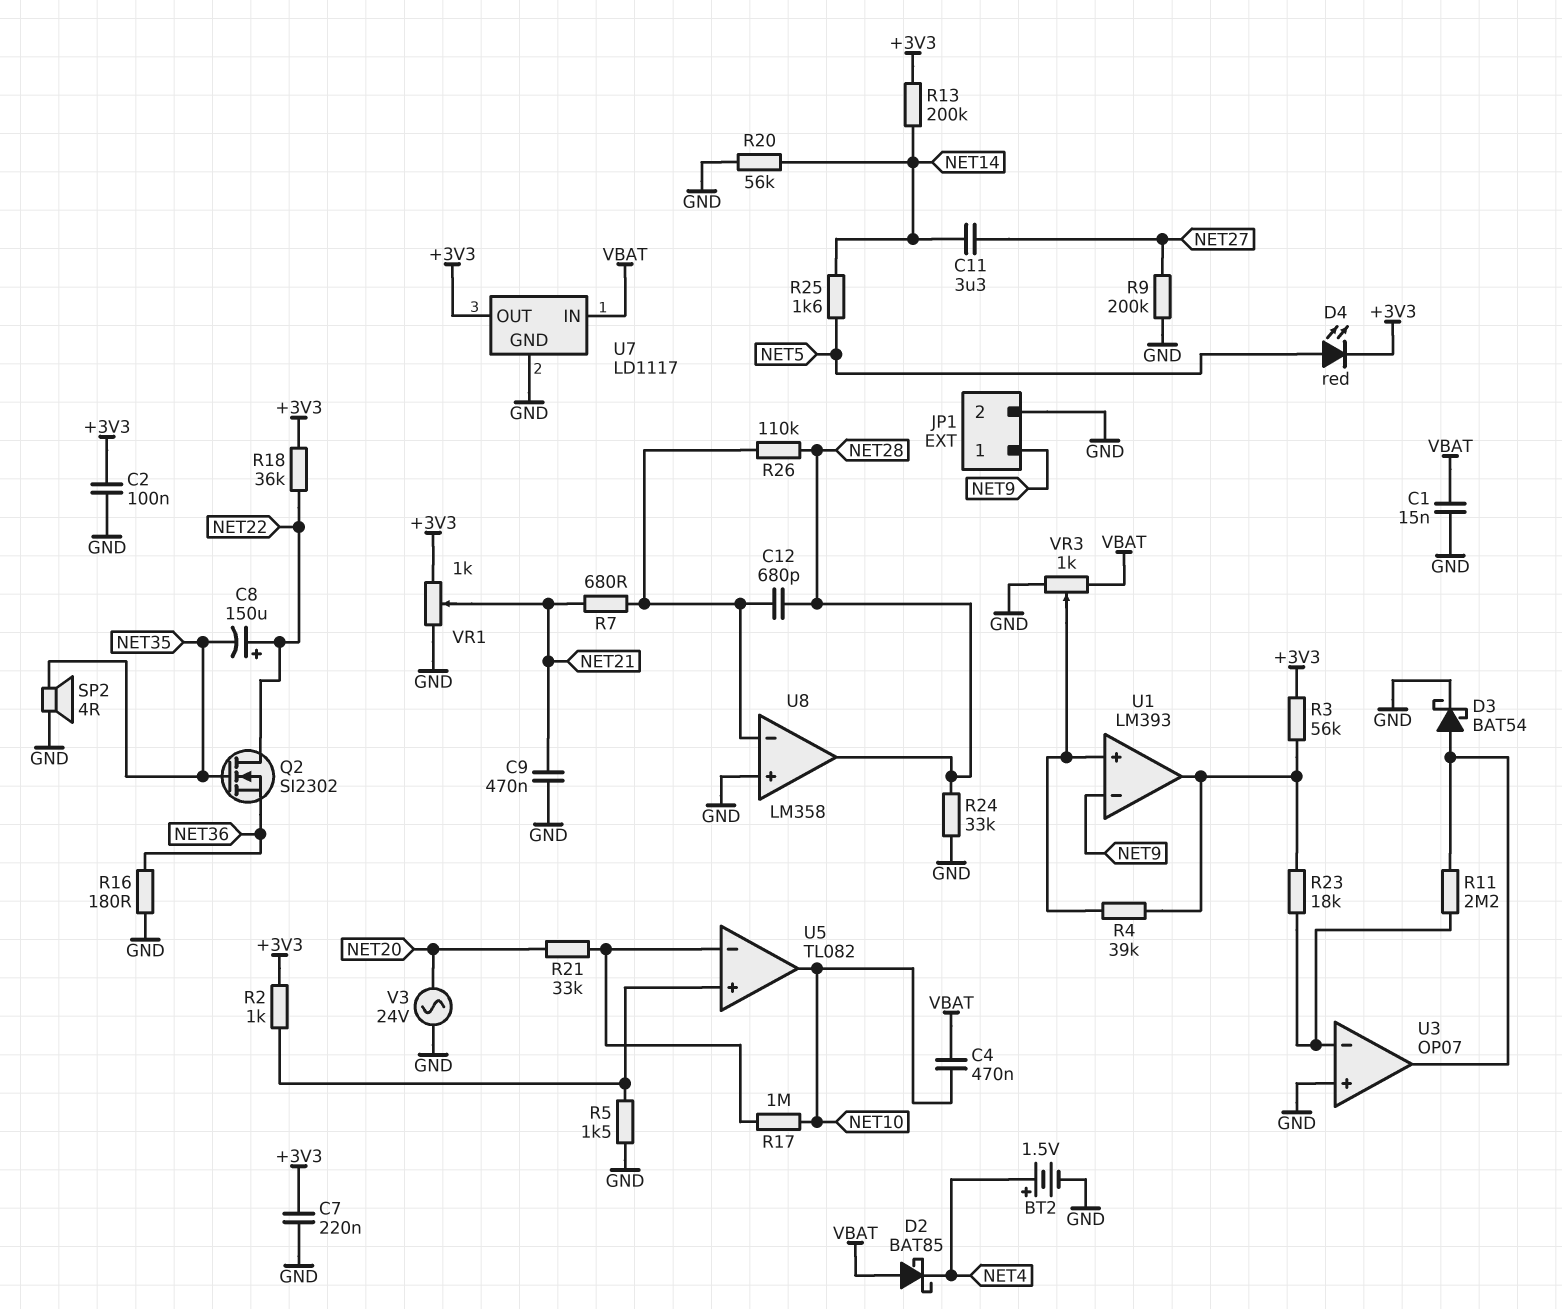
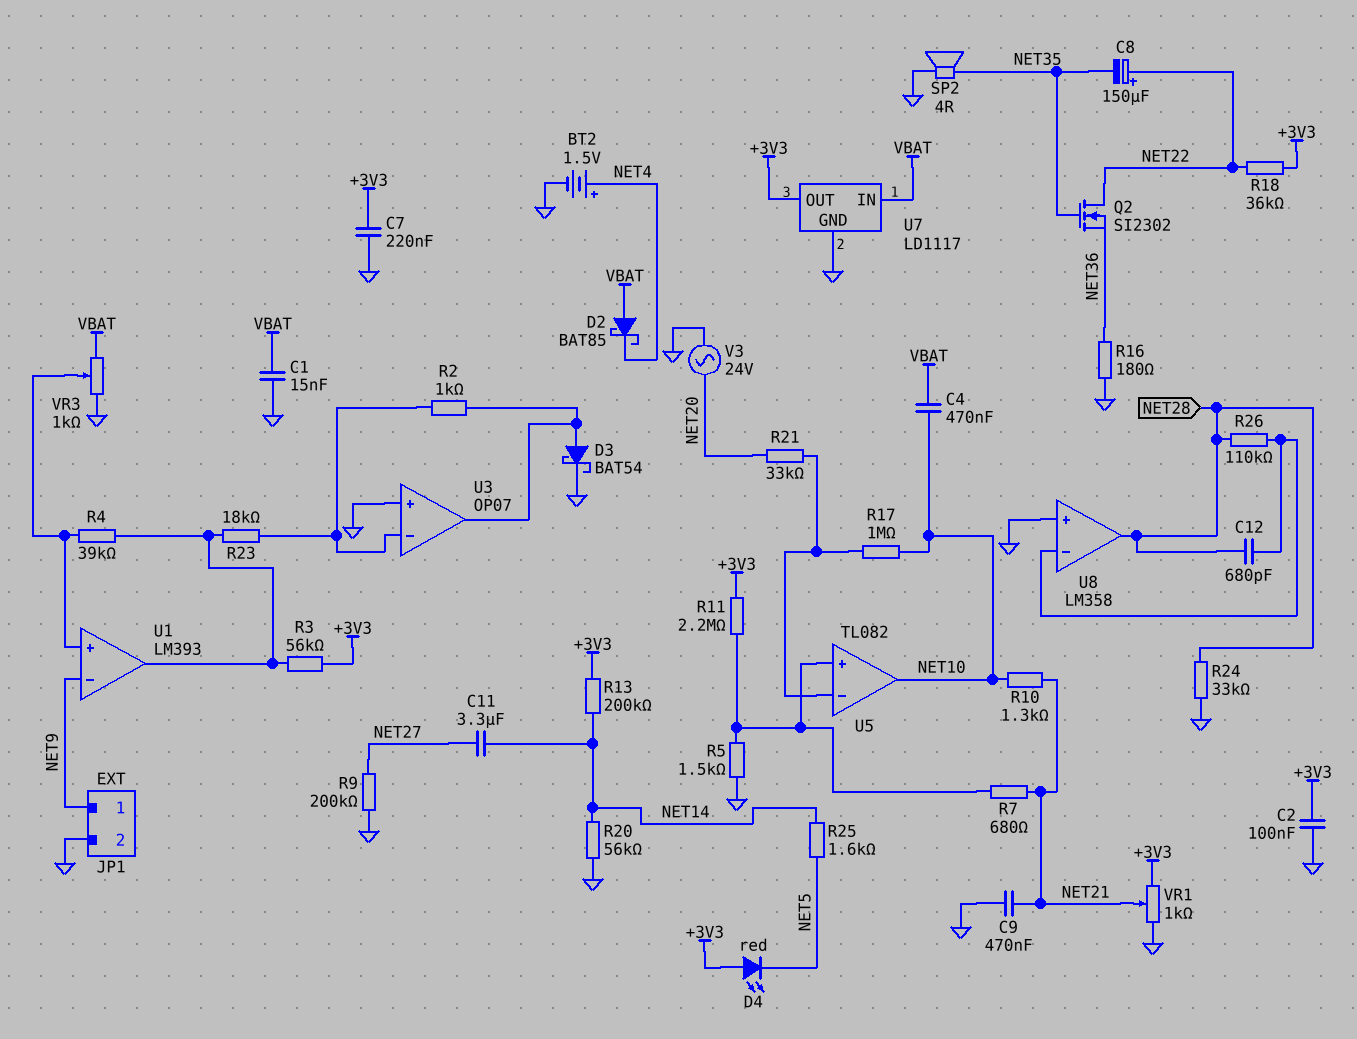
D4: LED red (A NET5, K +3V3) -> LED red (A +3V3, K NET5)
R2: 1k (+3V3, U5/in+) -> 1k (U3/in-, U3/out)
R7: 680 (NET21, U8/in-) -> 680 (NET21, U5/in+)
R10: none -> 1.3k (NET10, NET21)
R11: 2.2M (U3/in-, U3/out) -> 2.2M (+3V3, U5/in+)

